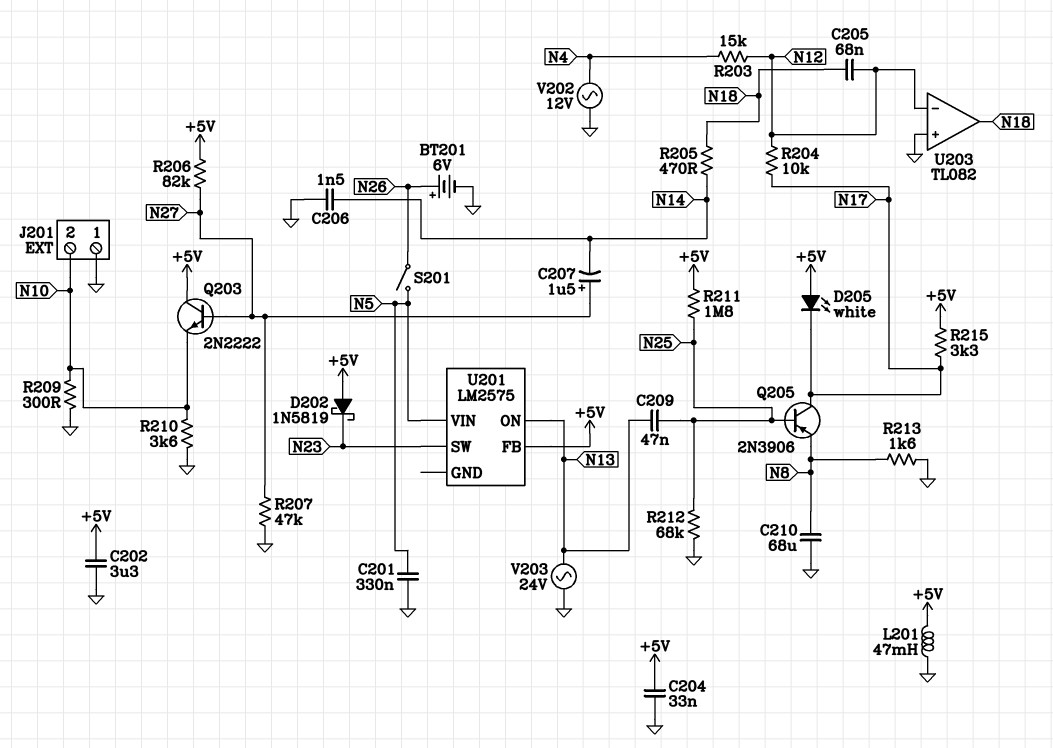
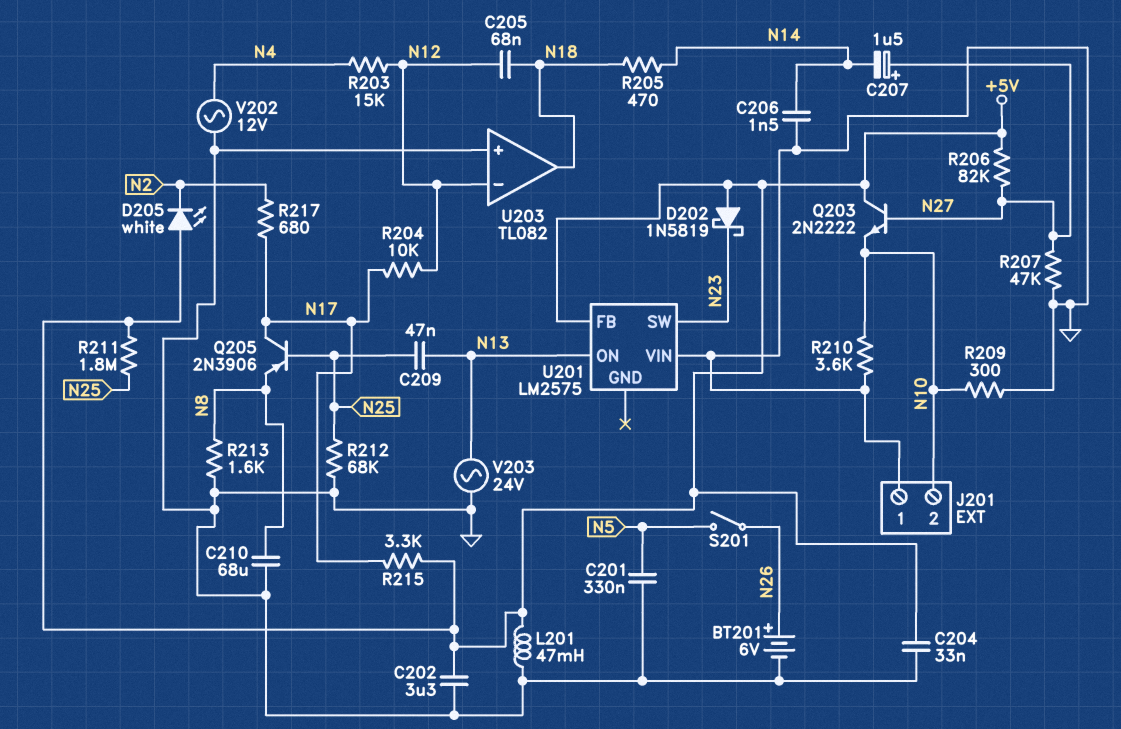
D205: LED white (A +5V, K N17) -> LED white (A +5V, K N2)
R217: none -> 680 (N2, N17)
U201 pin VIN: N5 -> GND

